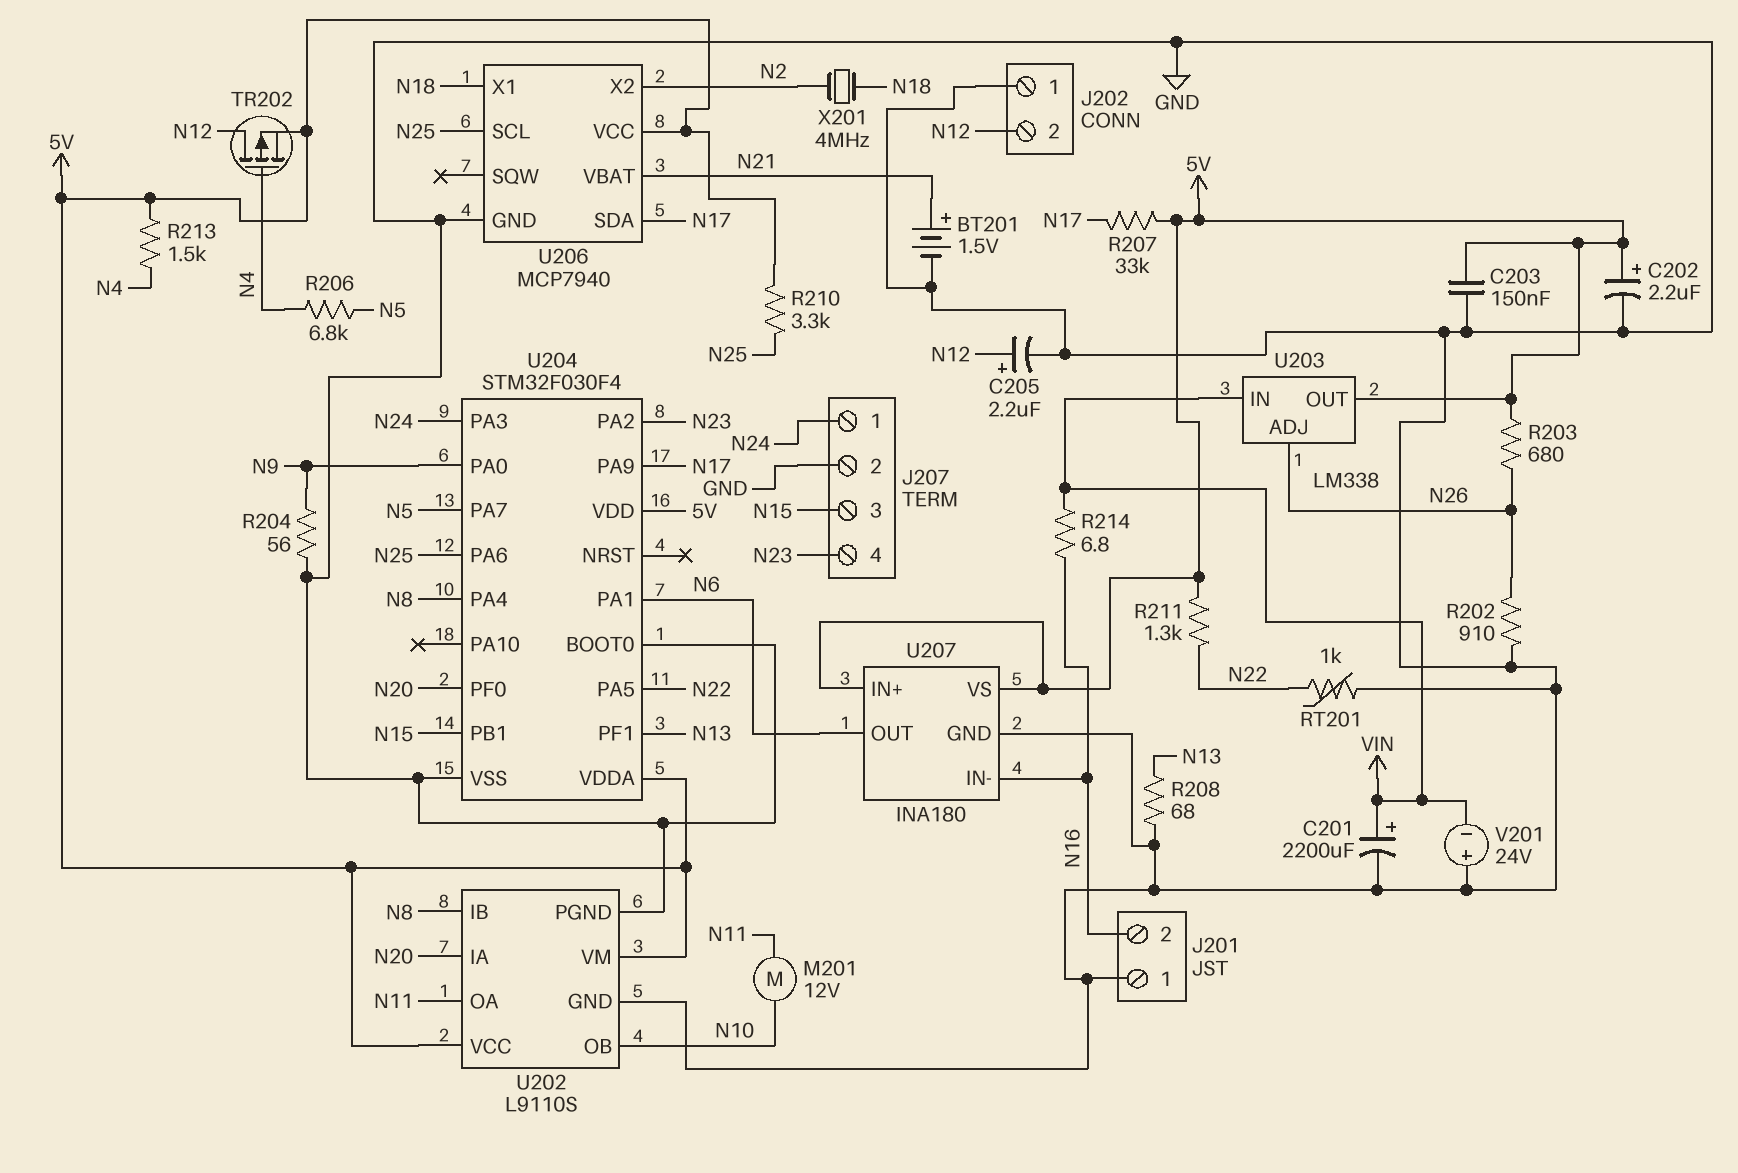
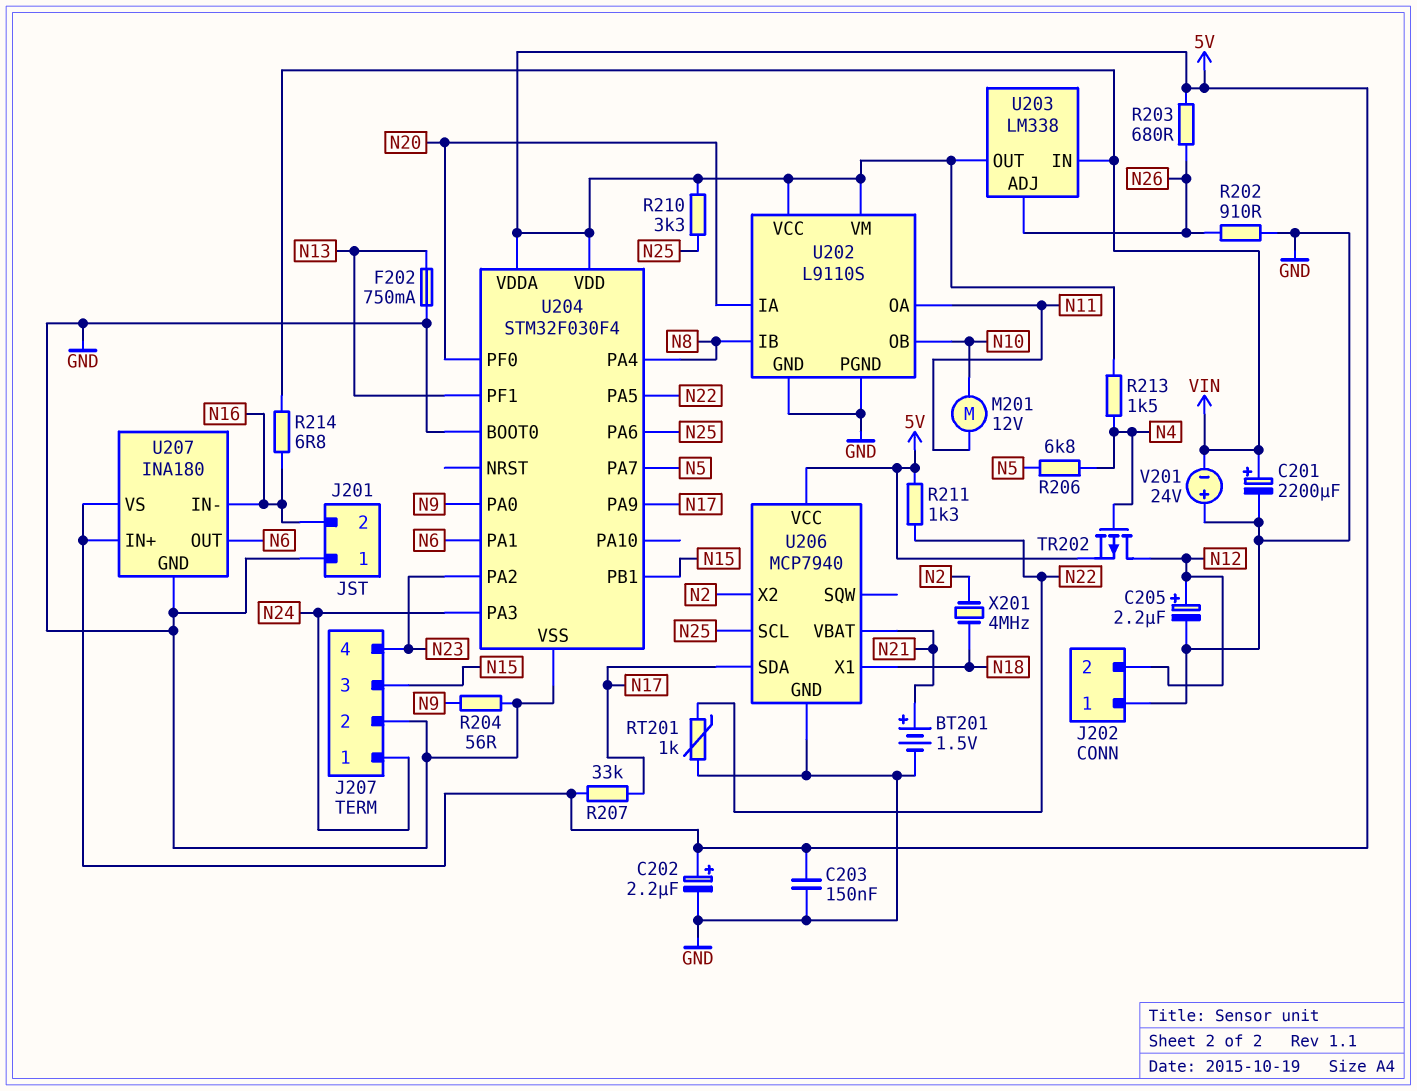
F202: none -> 750mA (GND, N13)
R208: 68 (GND, N13) -> none

